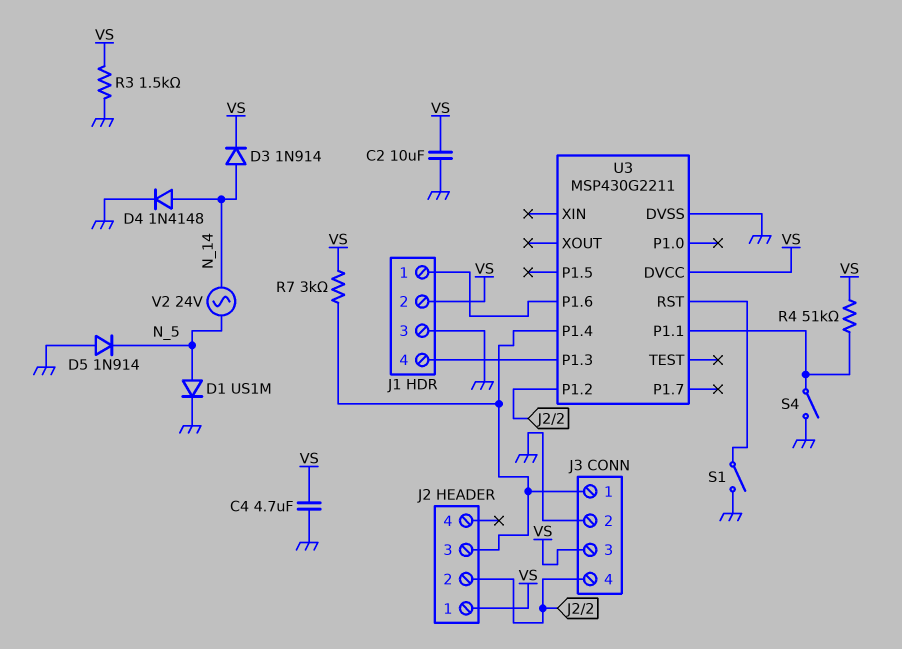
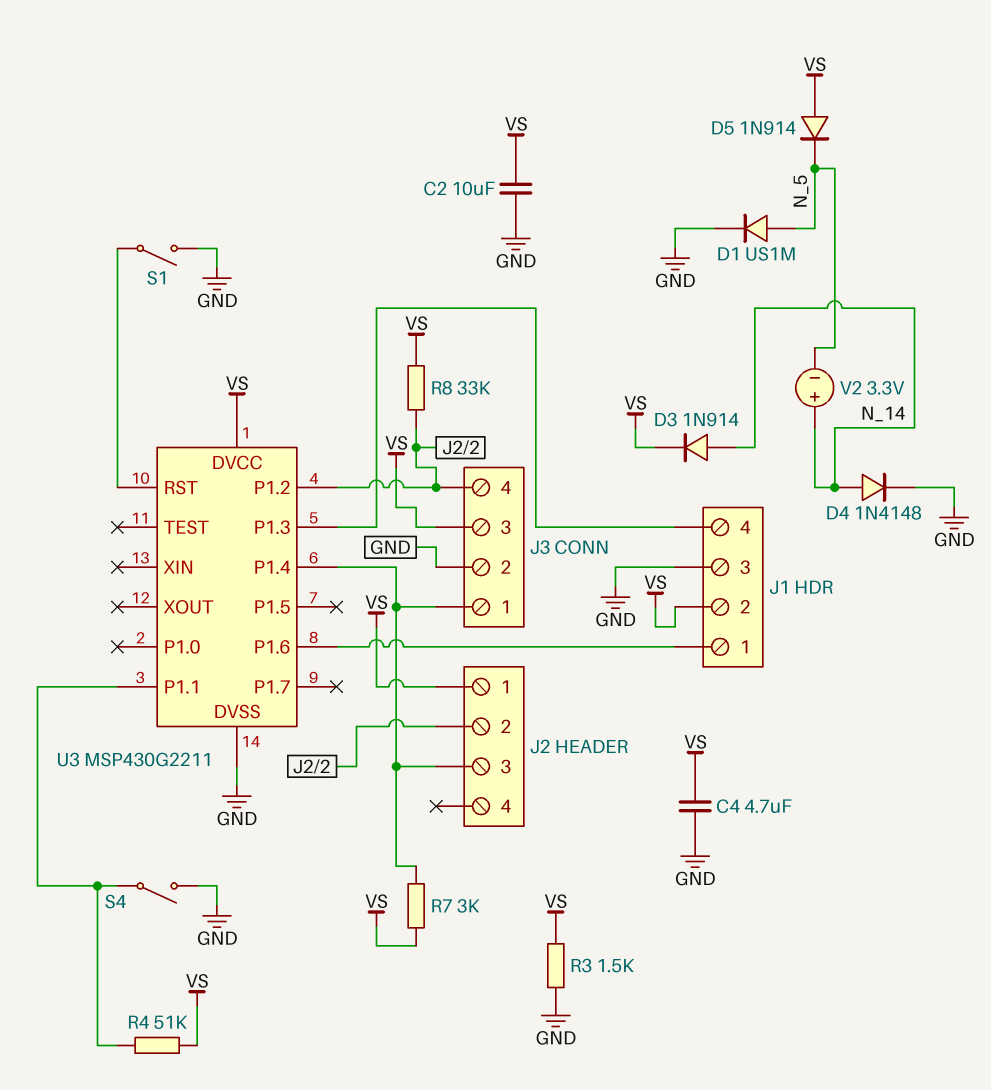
D5: diode 1N914 (A GND, K N_5) -> diode 1N914 (A VS, K N_5)
R8: none -> 33k (J2/2, VS)
V2: AC 24V (N_5, N_14) -> 3.3V (plus N_14, minus N_5)

